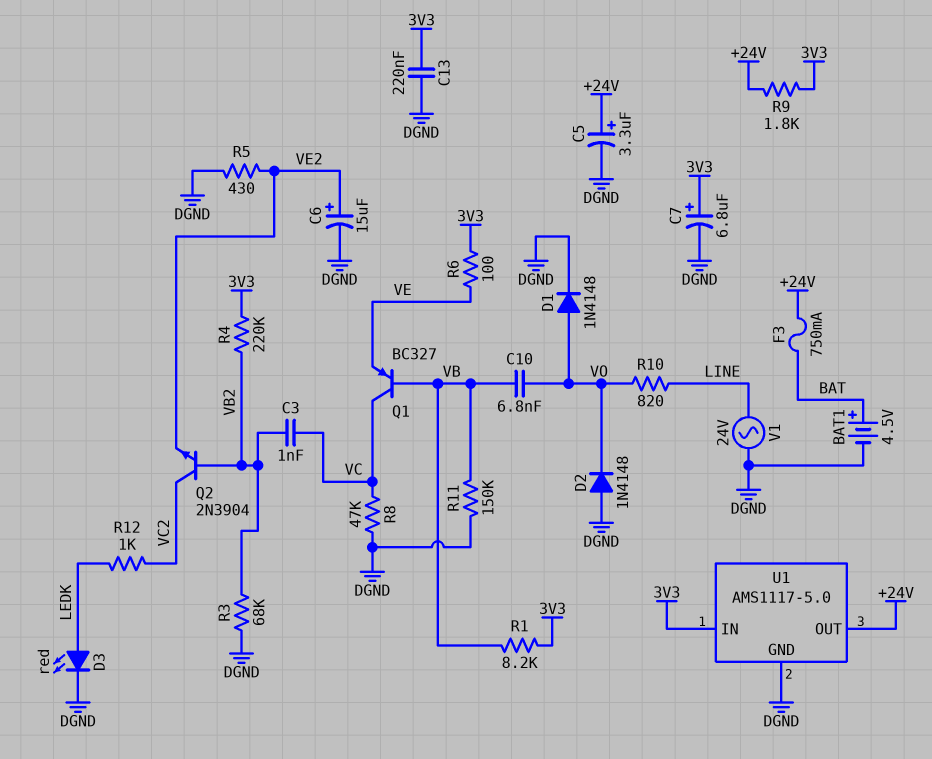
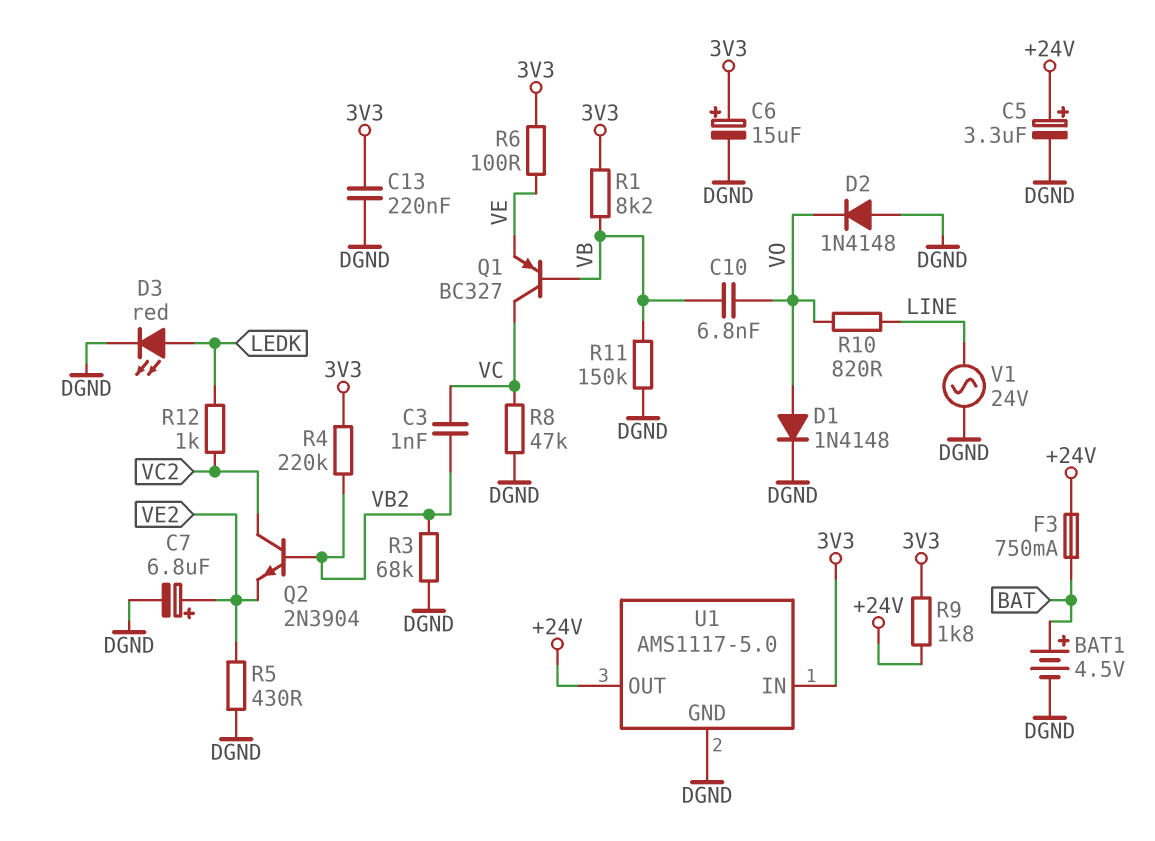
C6: 15uF (plus VE2, minus DGND) -> 15uF (plus 3V3, minus DGND)
C7: 6.8uF (plus 3V3, minus DGND) -> 6.8uF (plus VE2, minus DGND)

